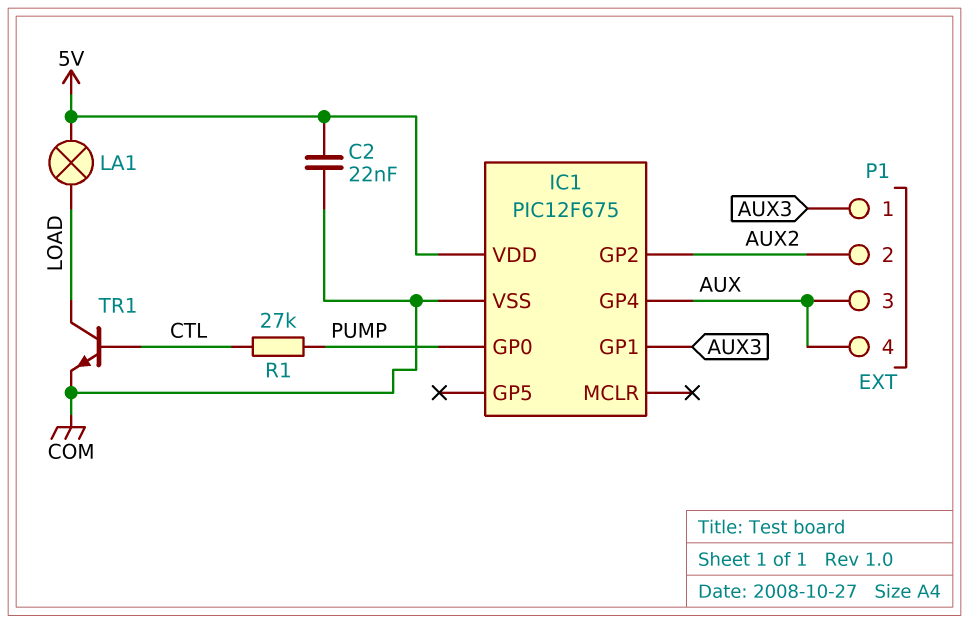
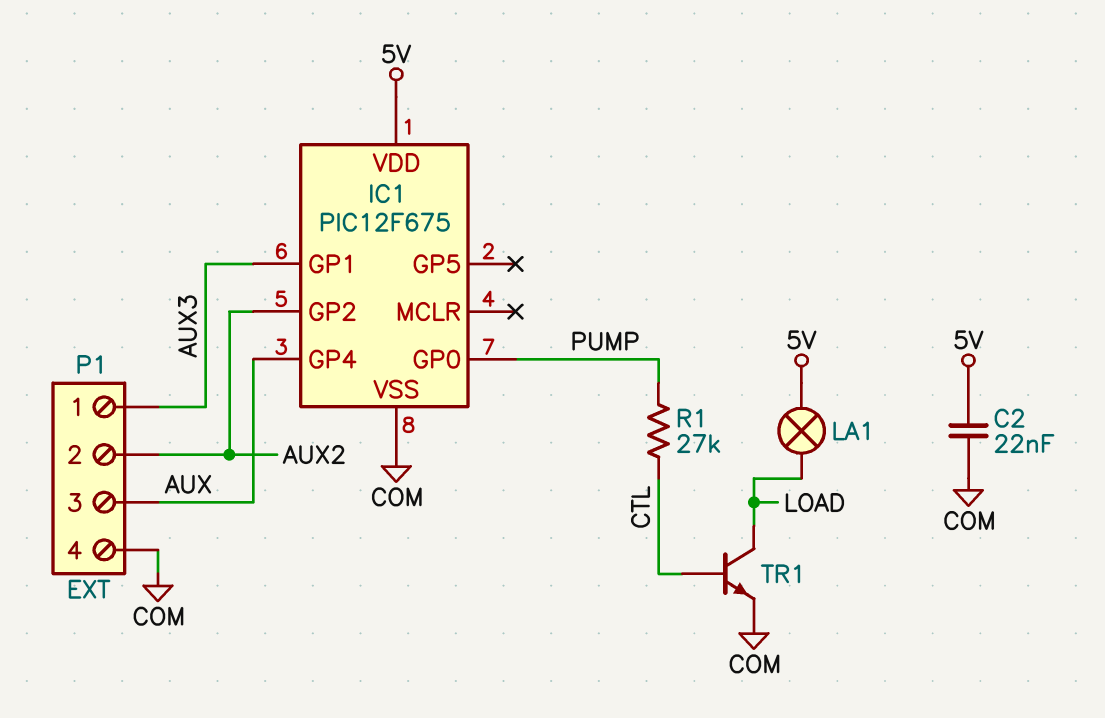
P1 pin 4: AUX -> COM

